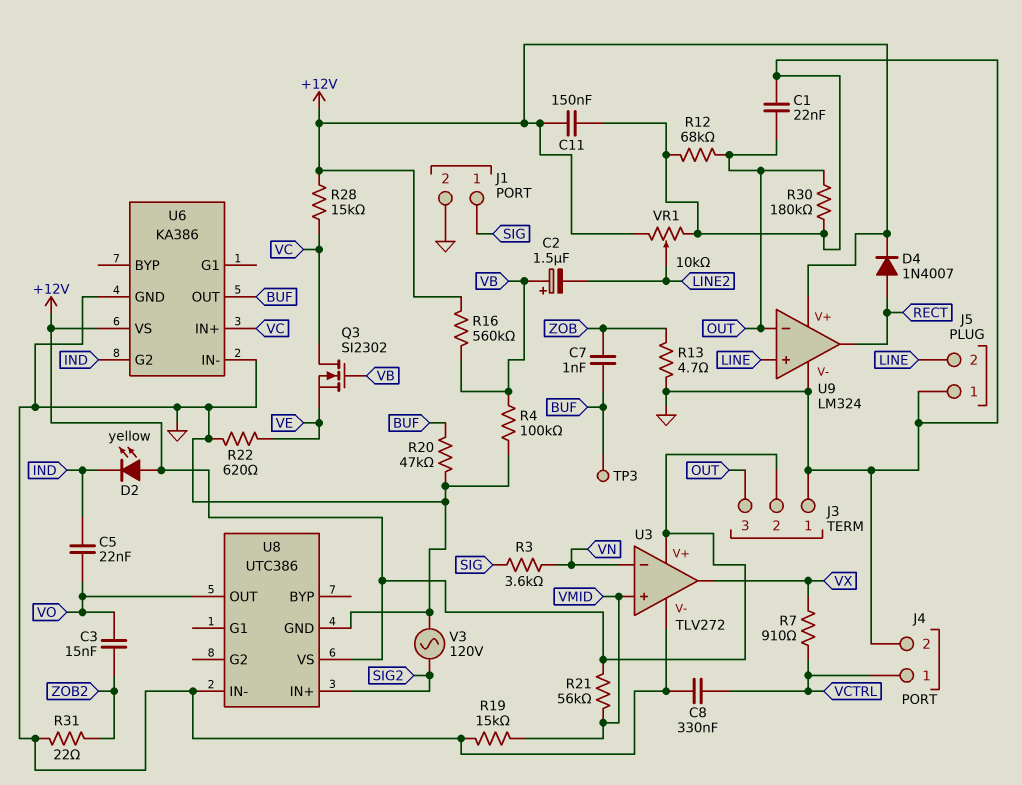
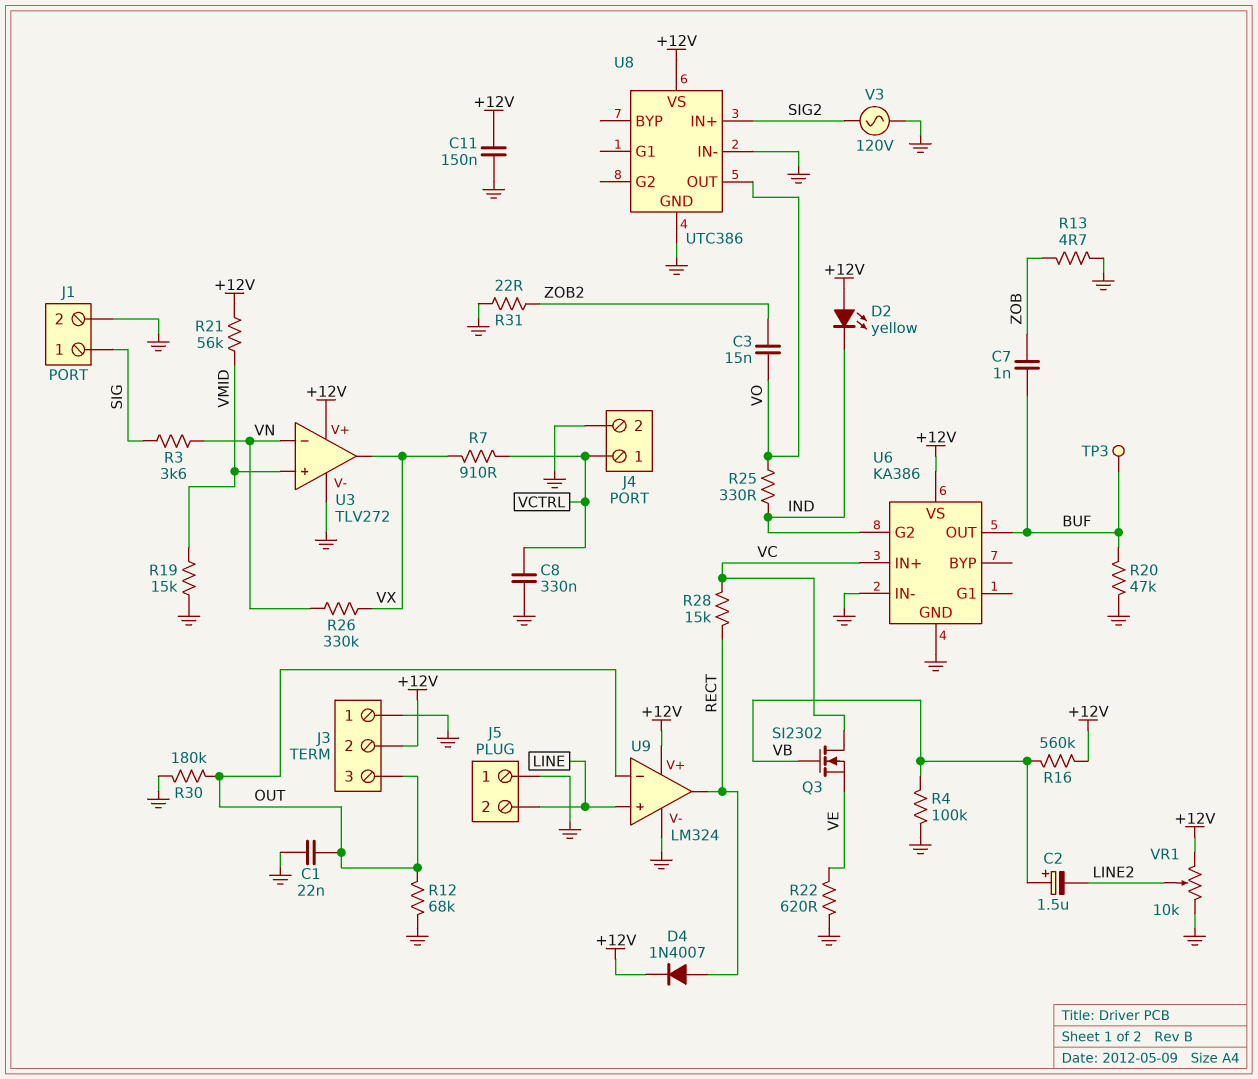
C5: 22nF (IND, VO) -> none
R25: none -> 330 (IND, VO)
R26: none -> 330k (VN, VX)
R28: 15k (+12V, VC) -> 15k (RECT, VC)

